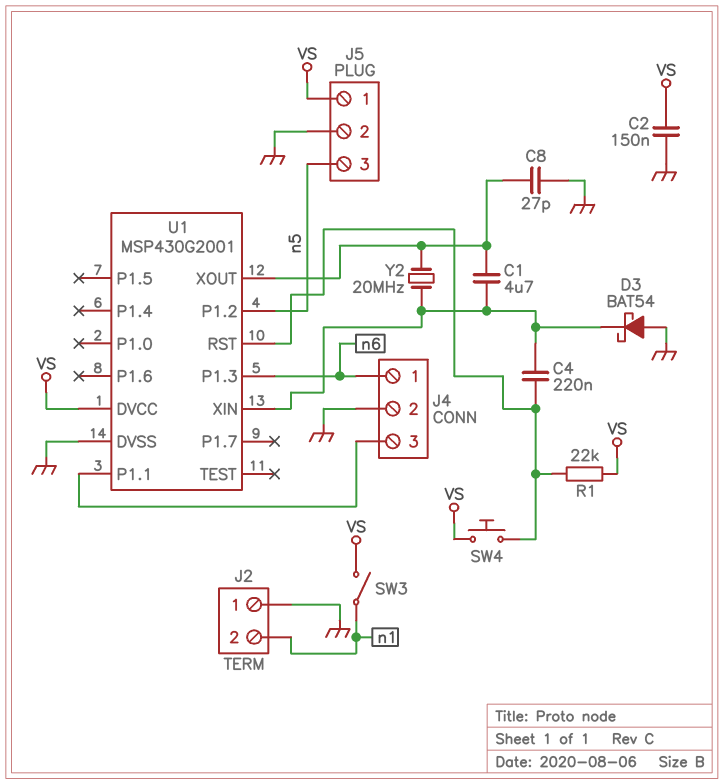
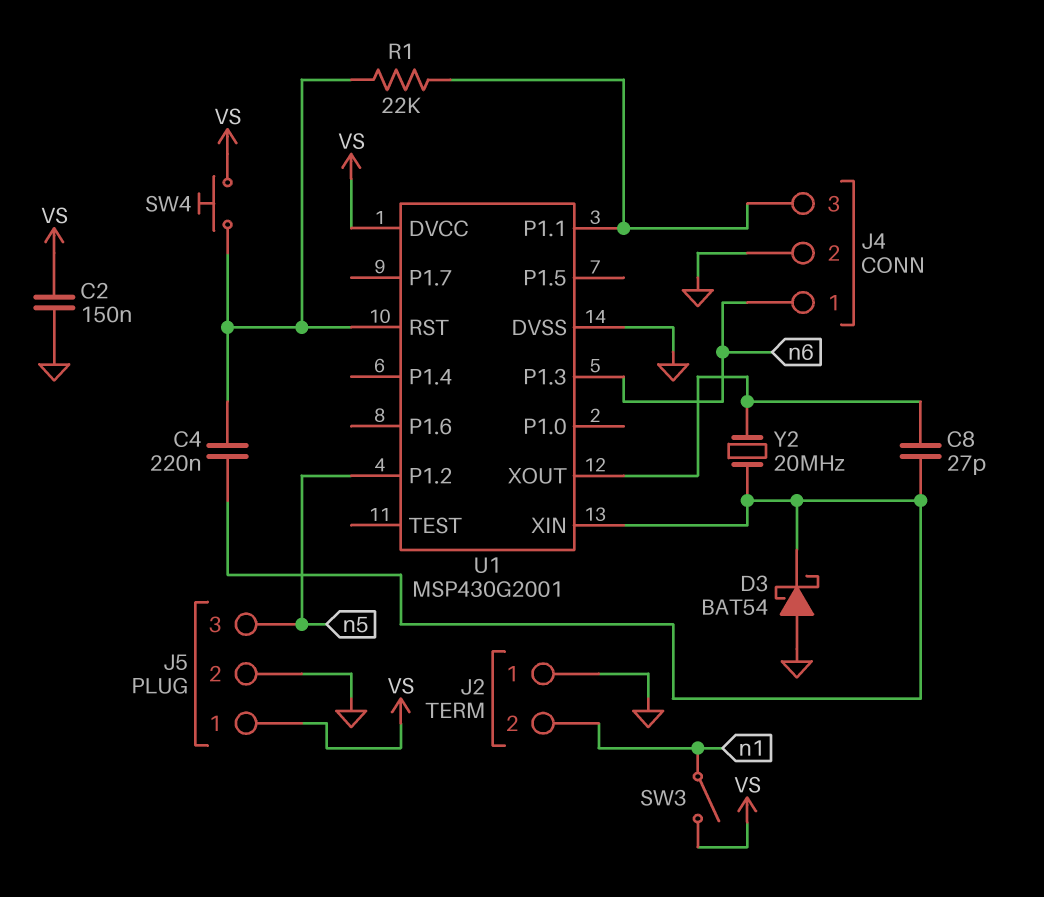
C1: 4.7uF (U1/XIN, U1/XOUT) -> none
C8: 27pF (GND, U1/XOUT) -> 27pF (U1/XIN, U1/XOUT)
R1: 22k (U1/RST, VS) -> 22k (J4/3, U1/RST)

